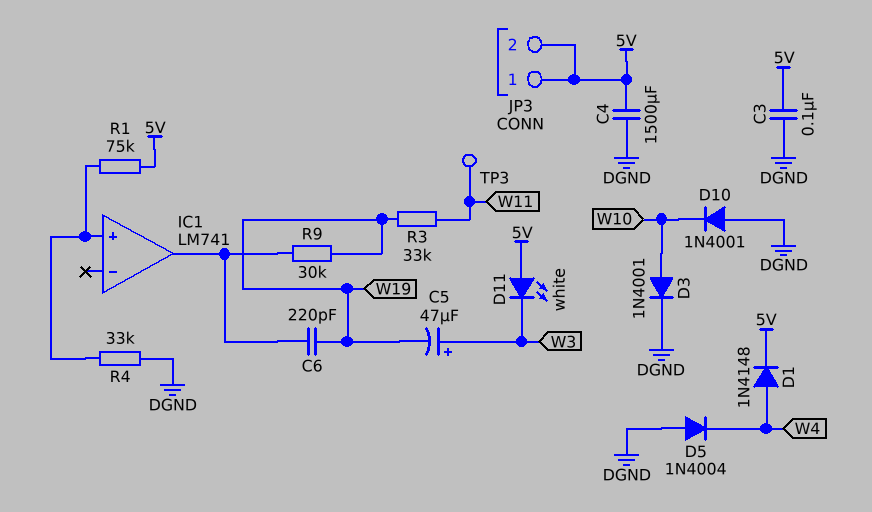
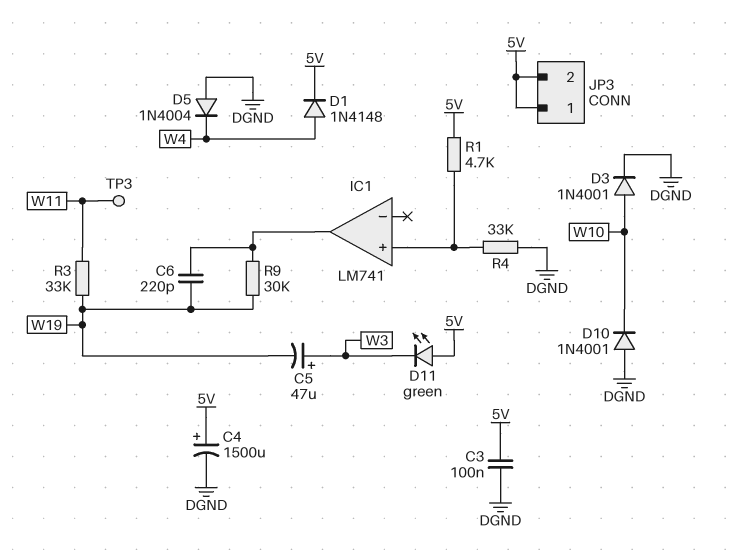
C4: 1500uF (5V, DGND) -> 1500uF (plus 5V, minus DGND)
D11: LED white (A 5V, K W3) -> LED green (A 5V, K W3)
R1: 75k (5V, IC1/in+) -> 4.7k (5V, IC1/in+)

